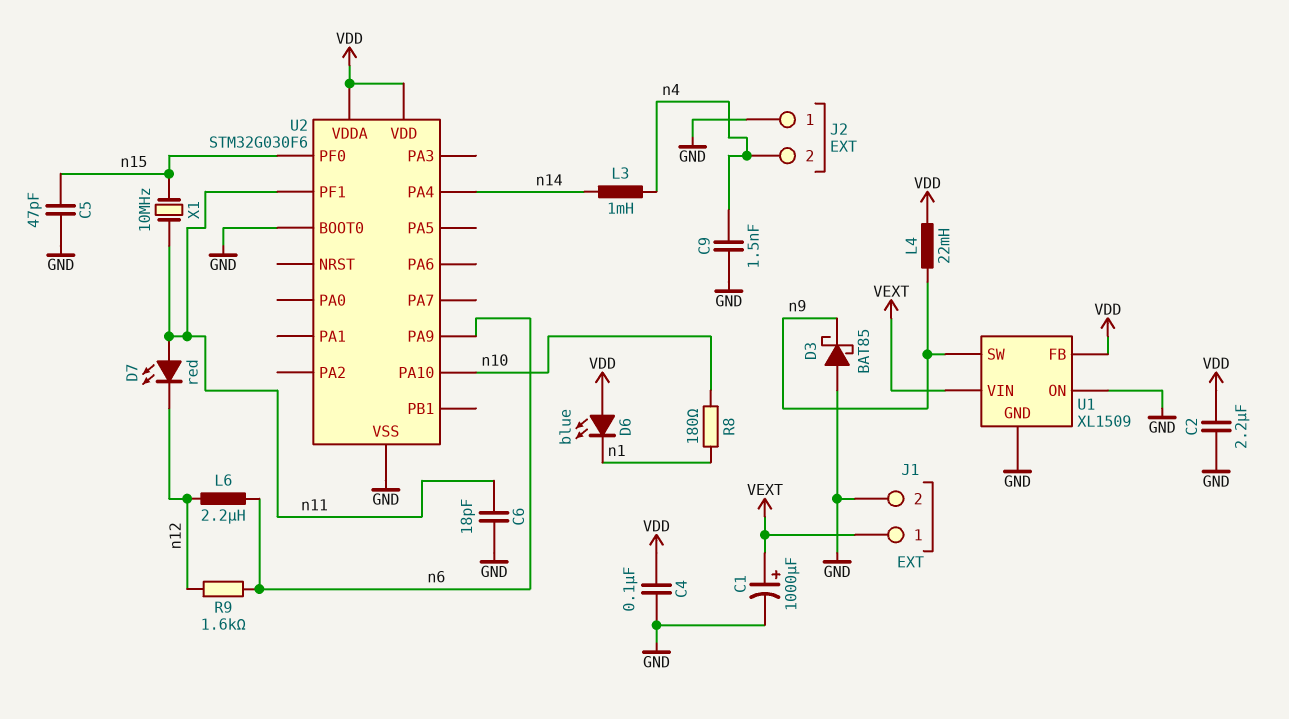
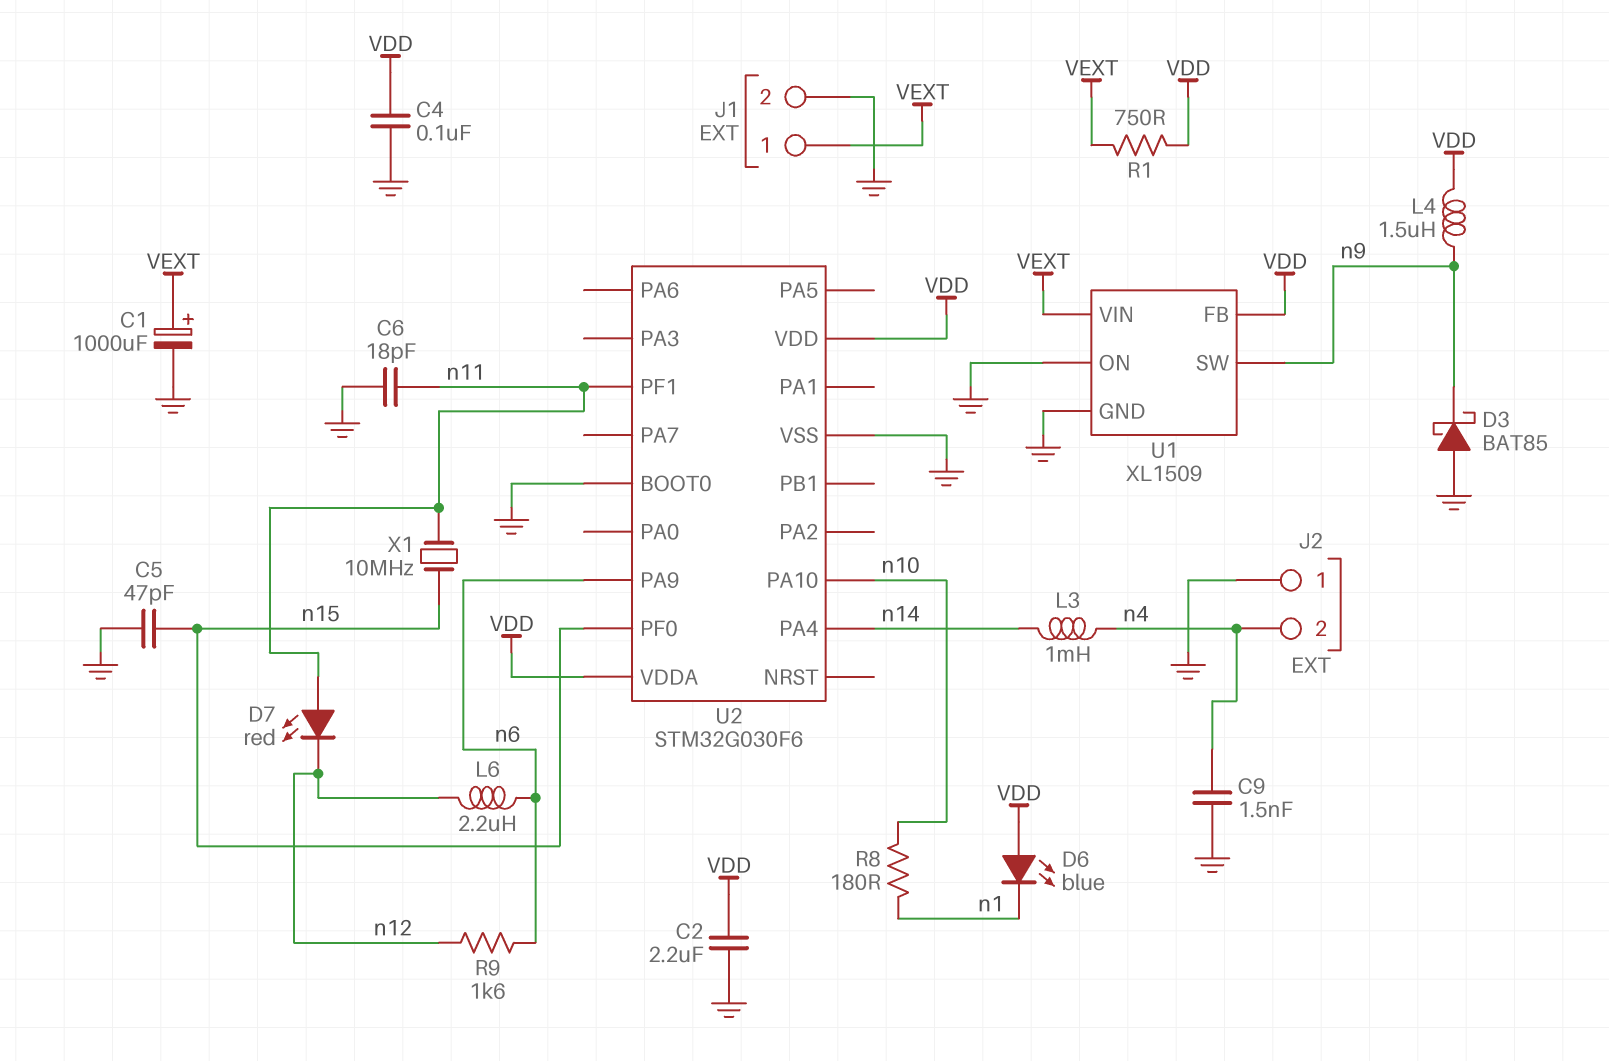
L4: 22mH (VDD, n9) -> 1.5uH (VDD, n9)
R1: none -> 750 (VDD, VEXT)

